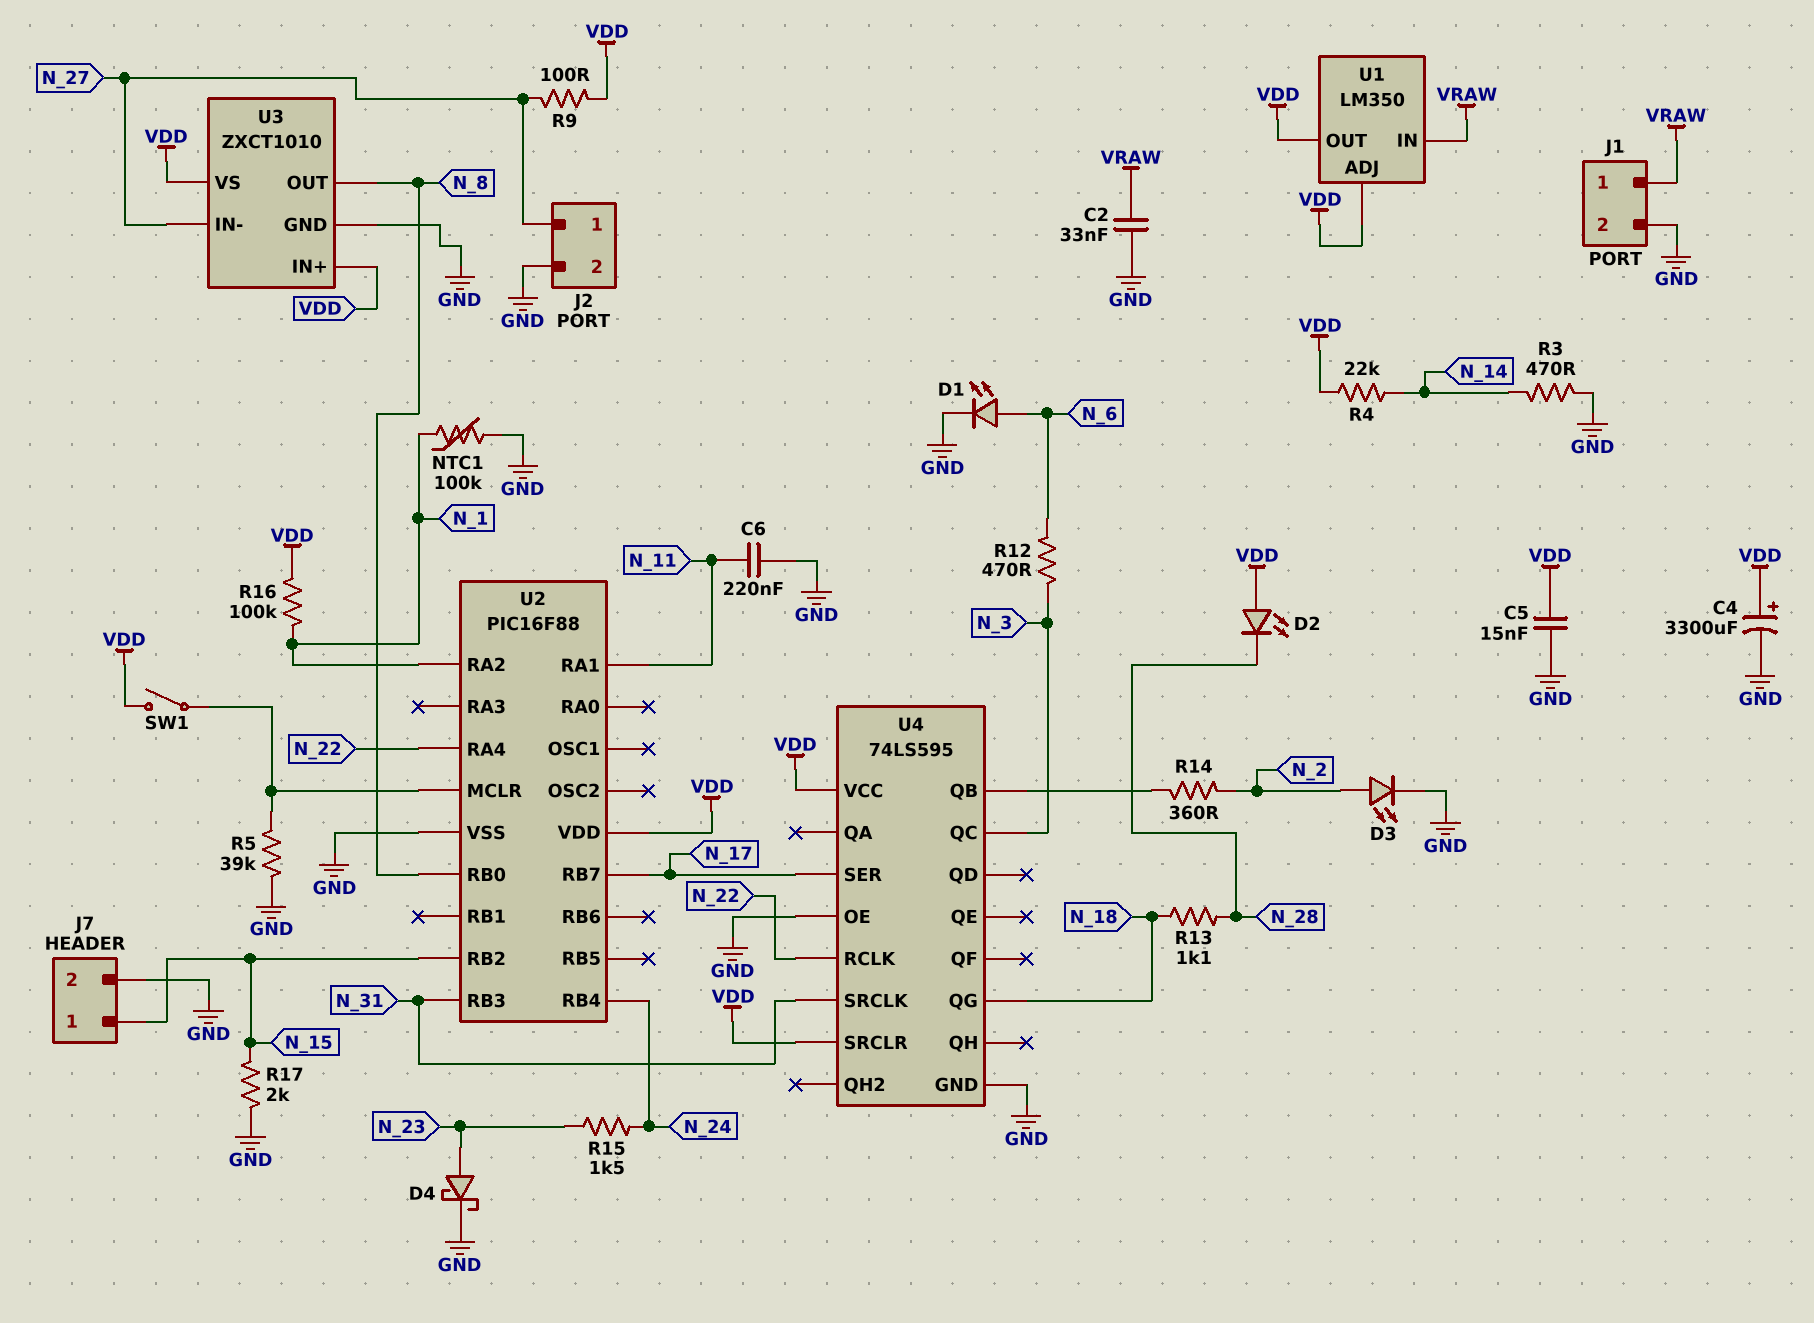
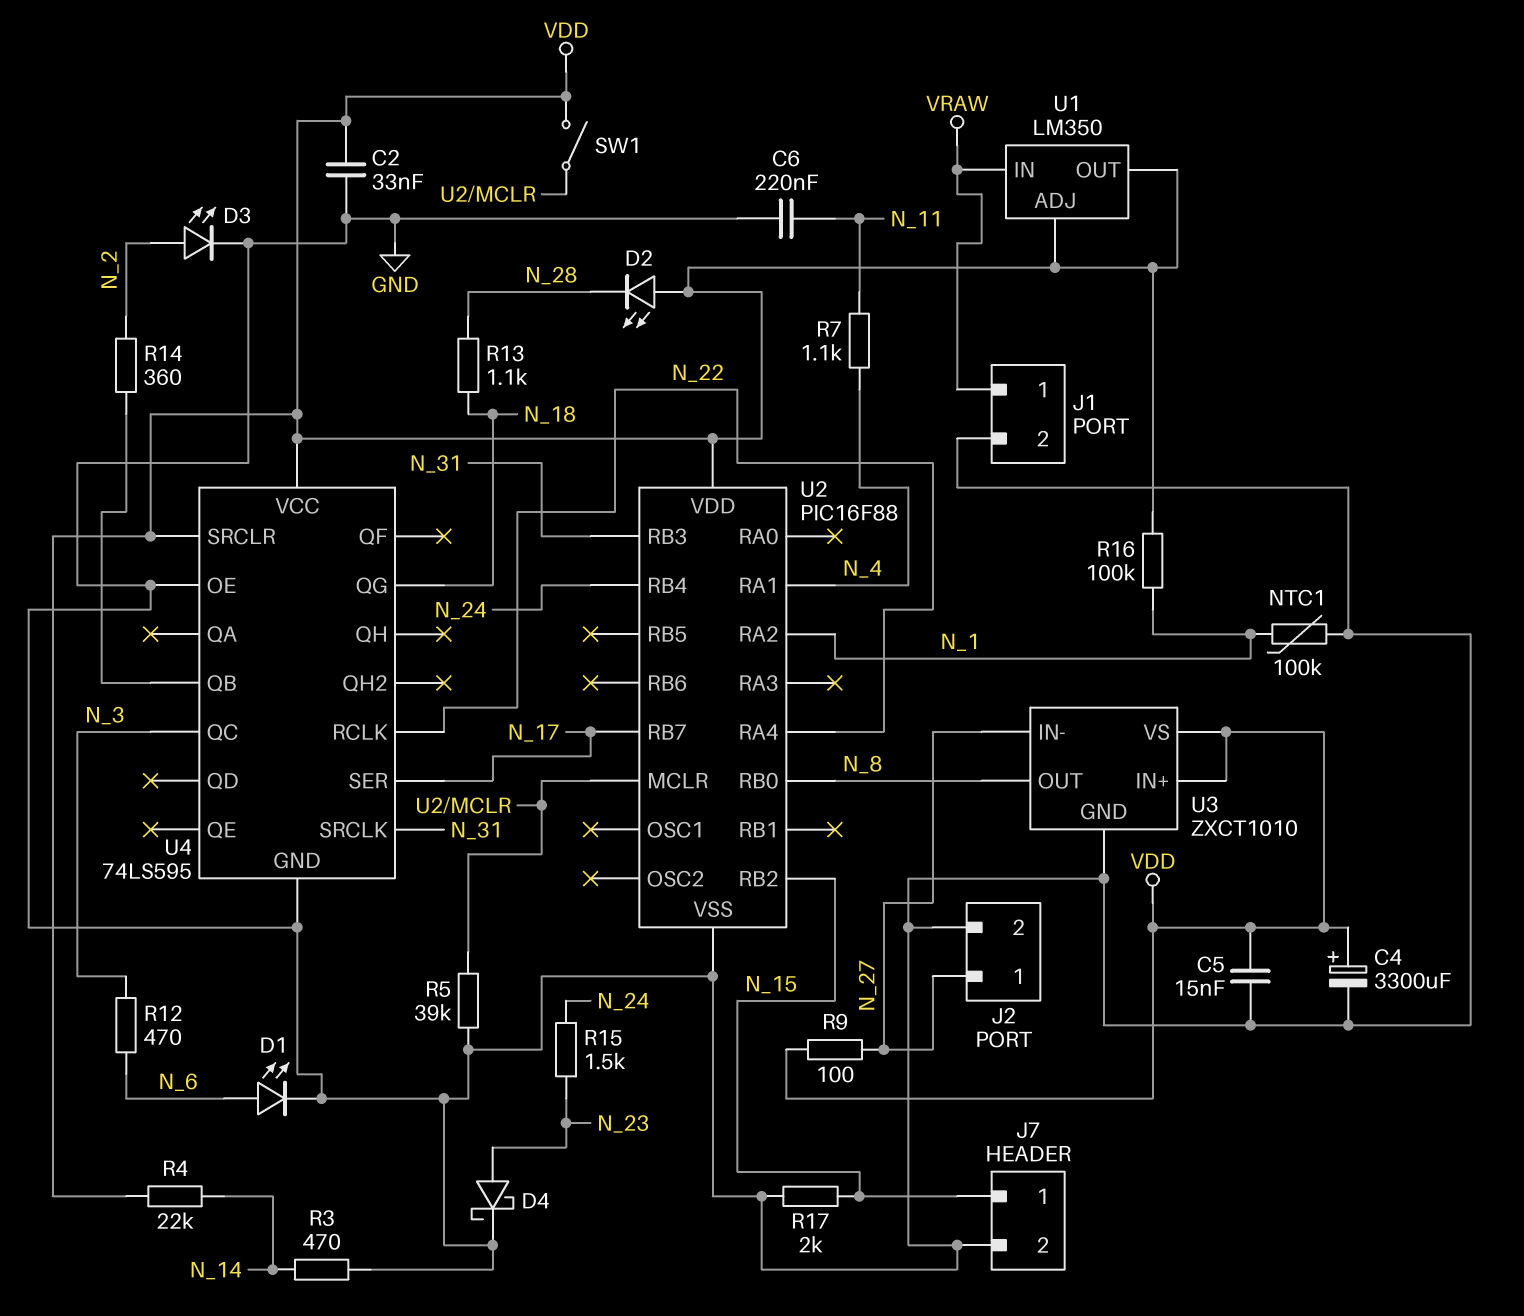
C2: 33nF (GND, VRAW) -> 33nF (GND, VDD)
R7: none -> 1.1k (N_4, N_11)
U2 pin RA1: N_11 -> N_4

